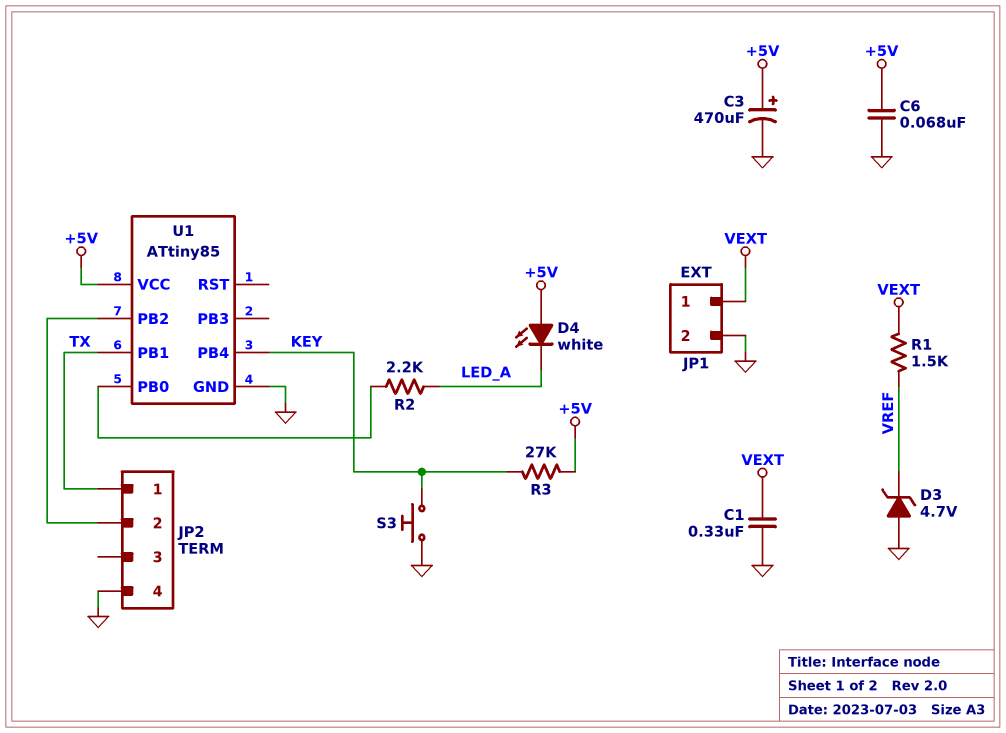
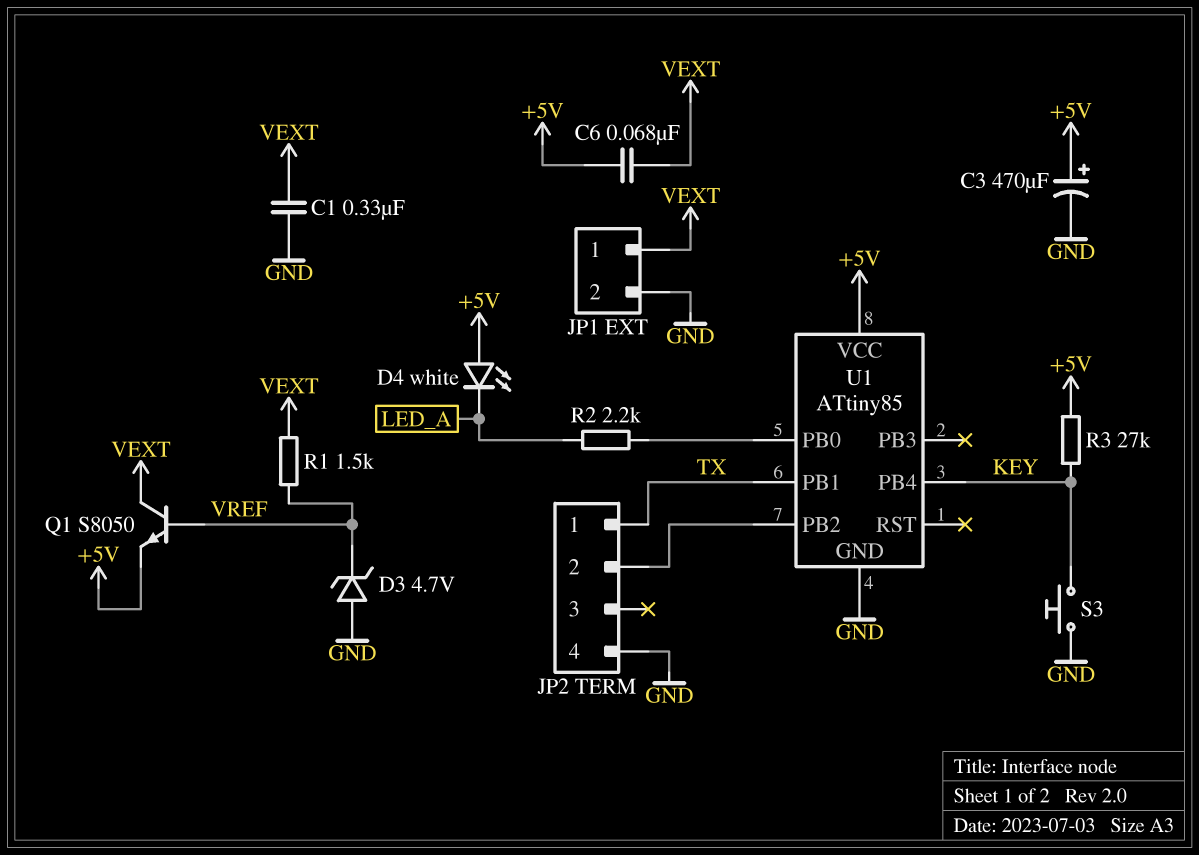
C6: 68nF (+5V, GND) -> 68nF (+5V, VEXT)
Q1: none -> NPN S8050 (B VREF, C VEXT, E +5V)

